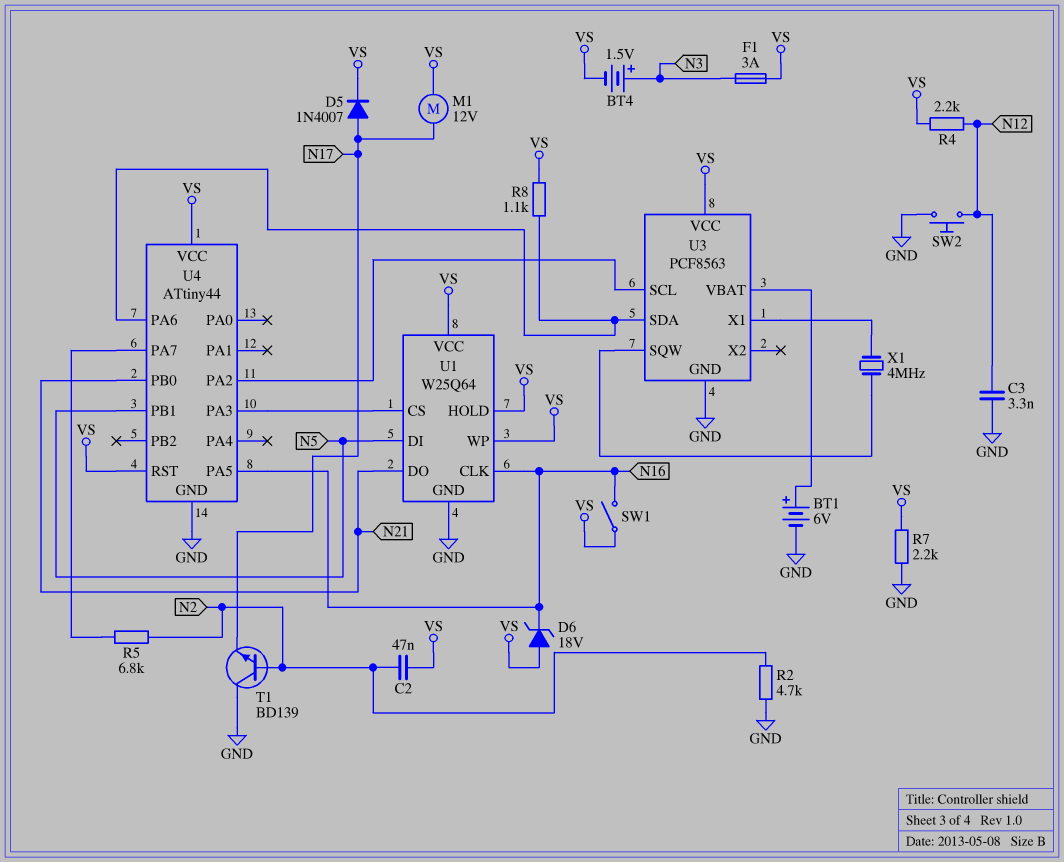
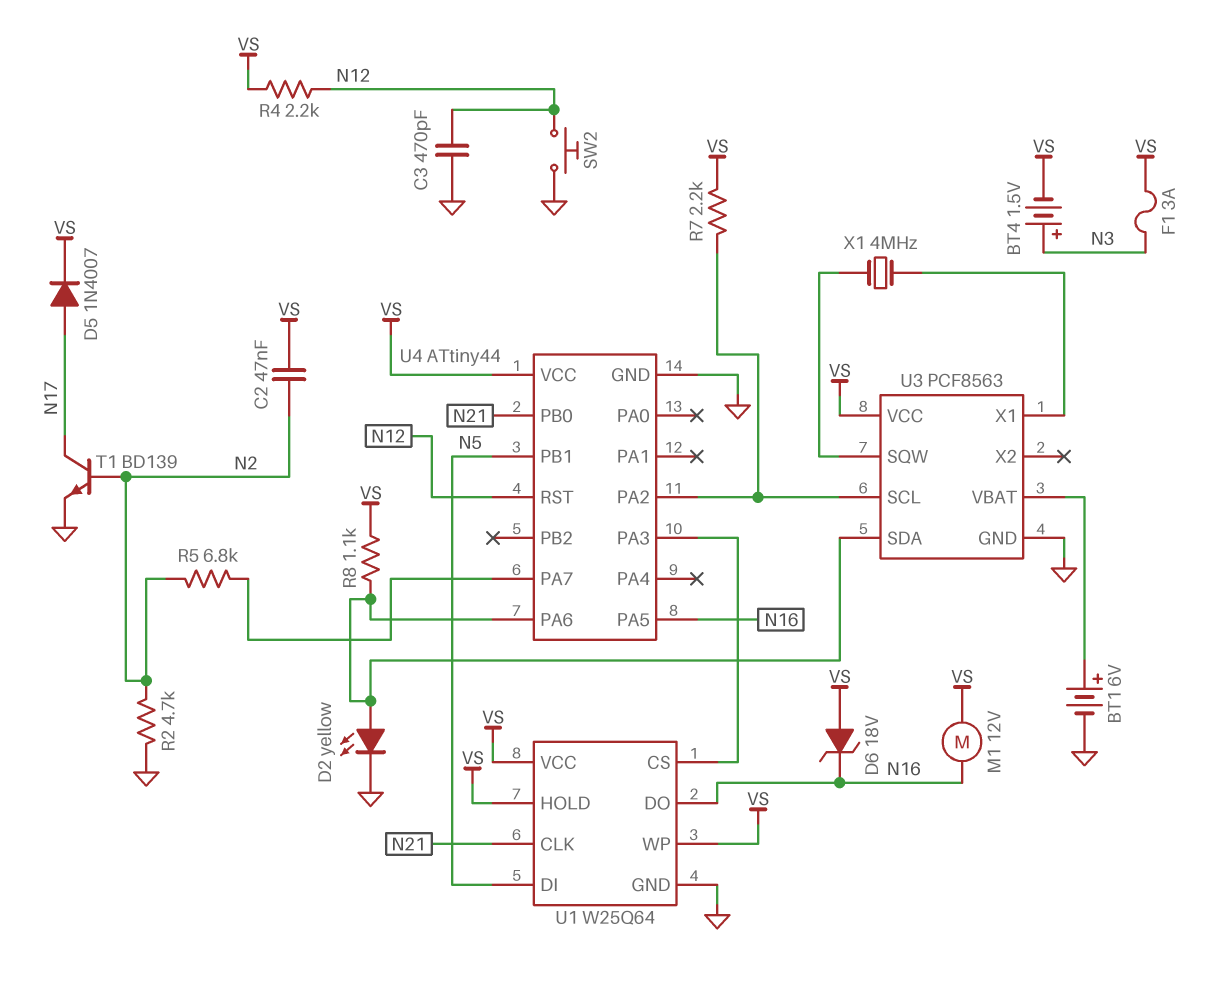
C3: 3.3nF (GND, N12) -> 470pF (GND, N12)
D2: none -> LED yellow (A U3/SDA, K GND)
M1: motor 12V (N17, VS) -> motor 12V (N16, VS)
R7: 2.2k (GND, VS) -> 2.2k (U3/SCL, VS)
SW1: switch (N16, VS) -> none
T1: NPN BD139 (B N2, C GND, E N17) -> NPN BD139 (B N2, C N17, E GND)
U1 pin CLK: N16 -> N21
U1 pin DO: N21 -> N16
U4 pin RST: VS -> N12

